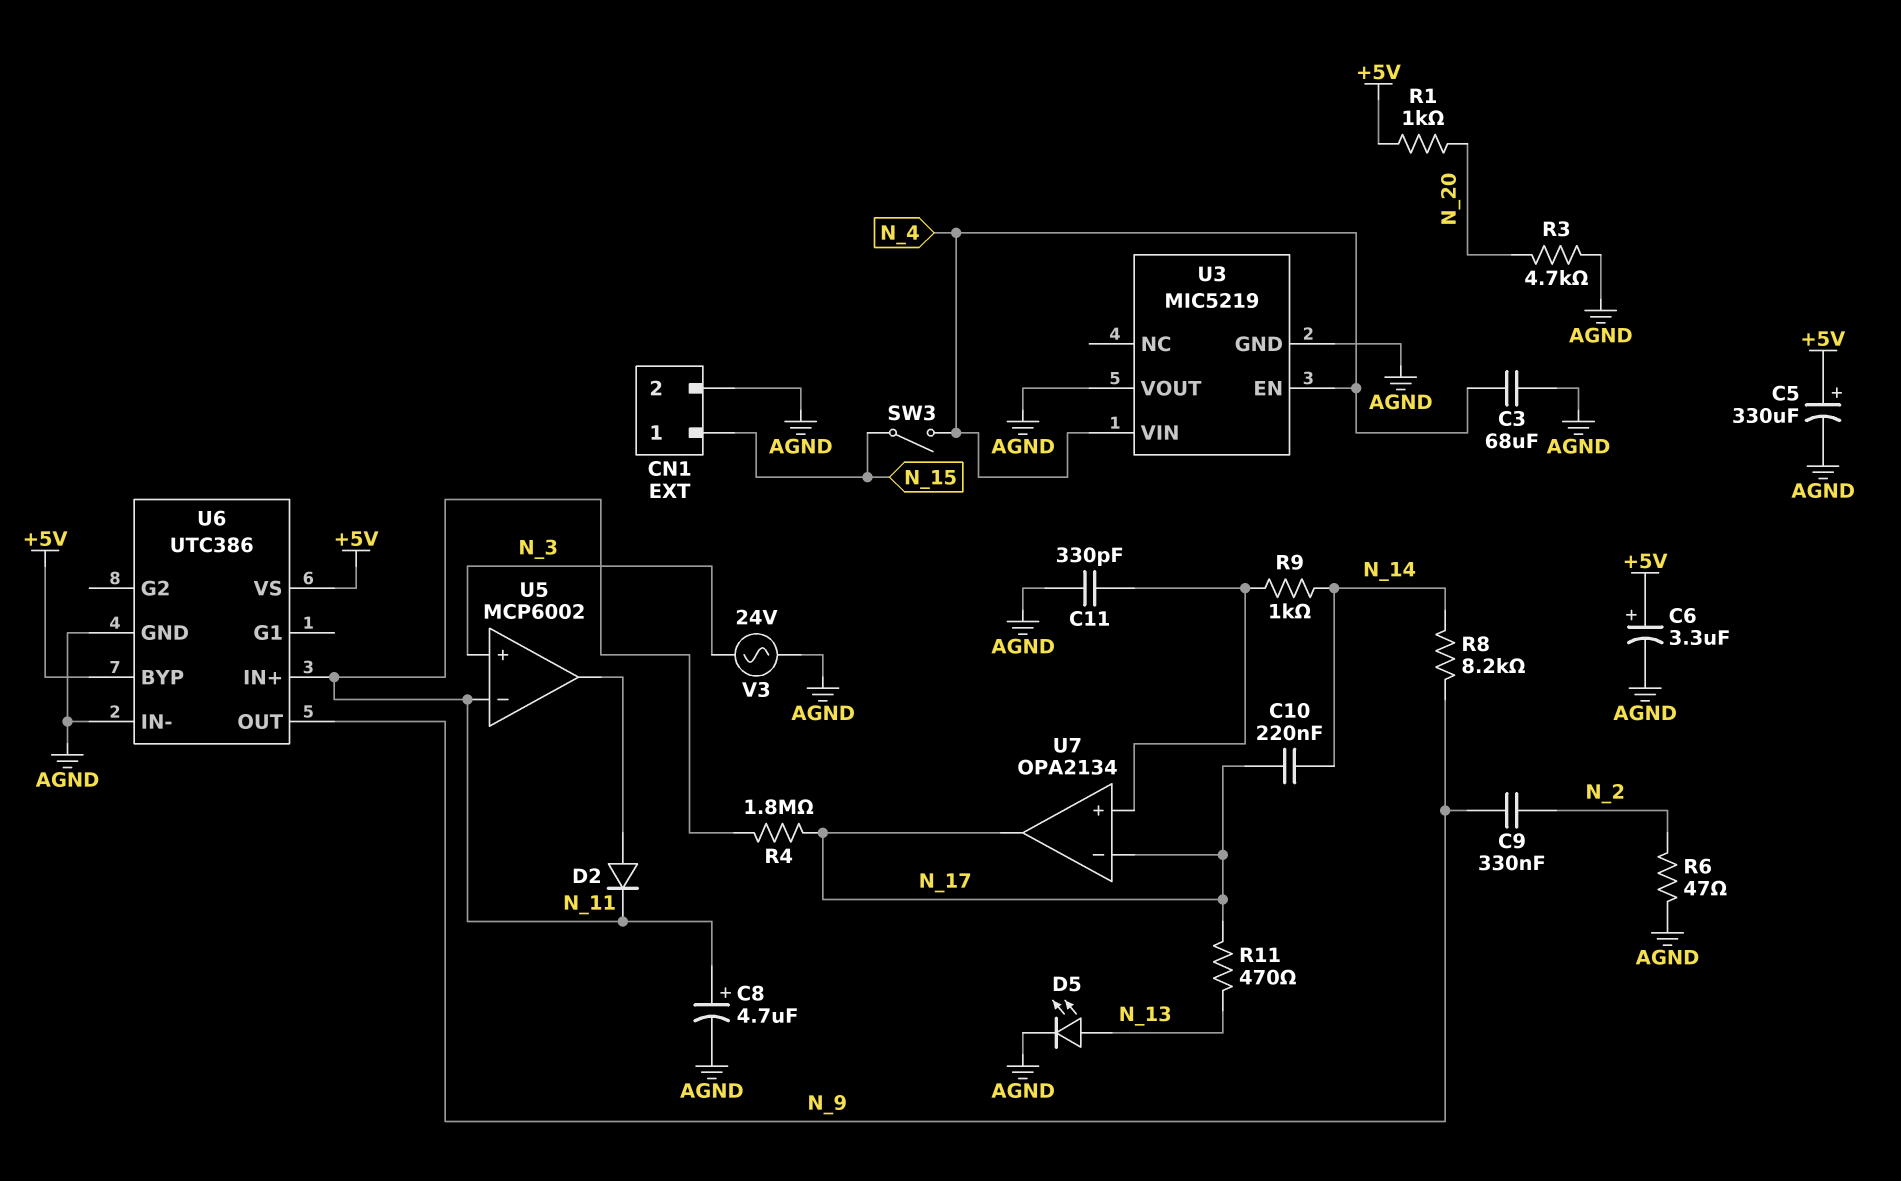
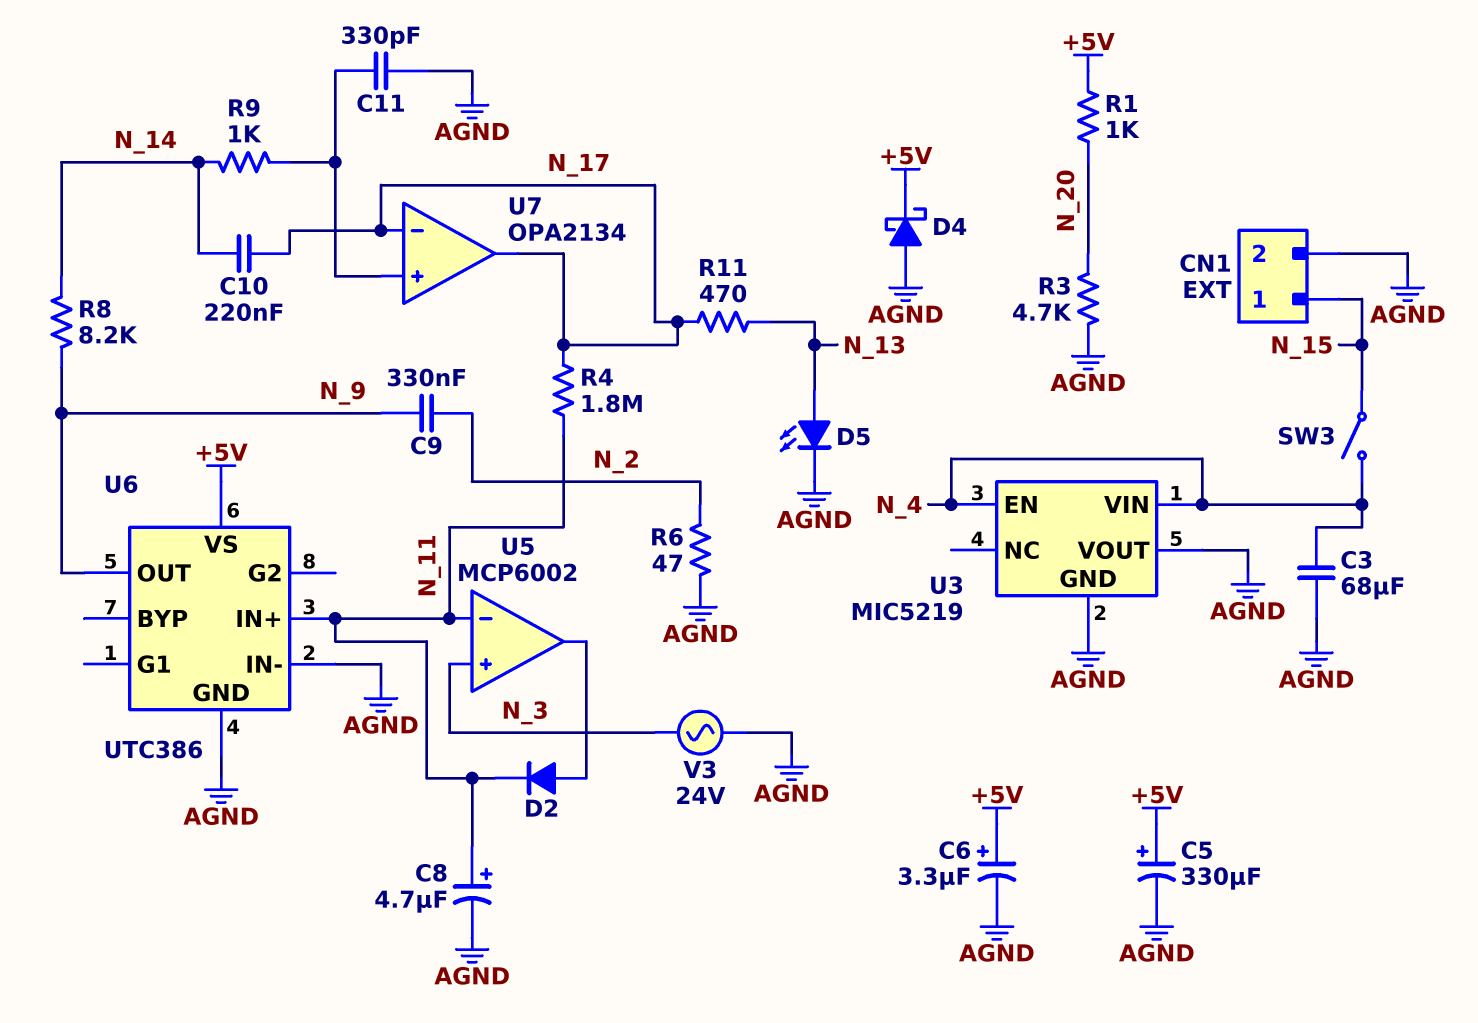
D4: none -> schottky (A AGND, K +5V)
U6 pin BYP: +5V -> none

